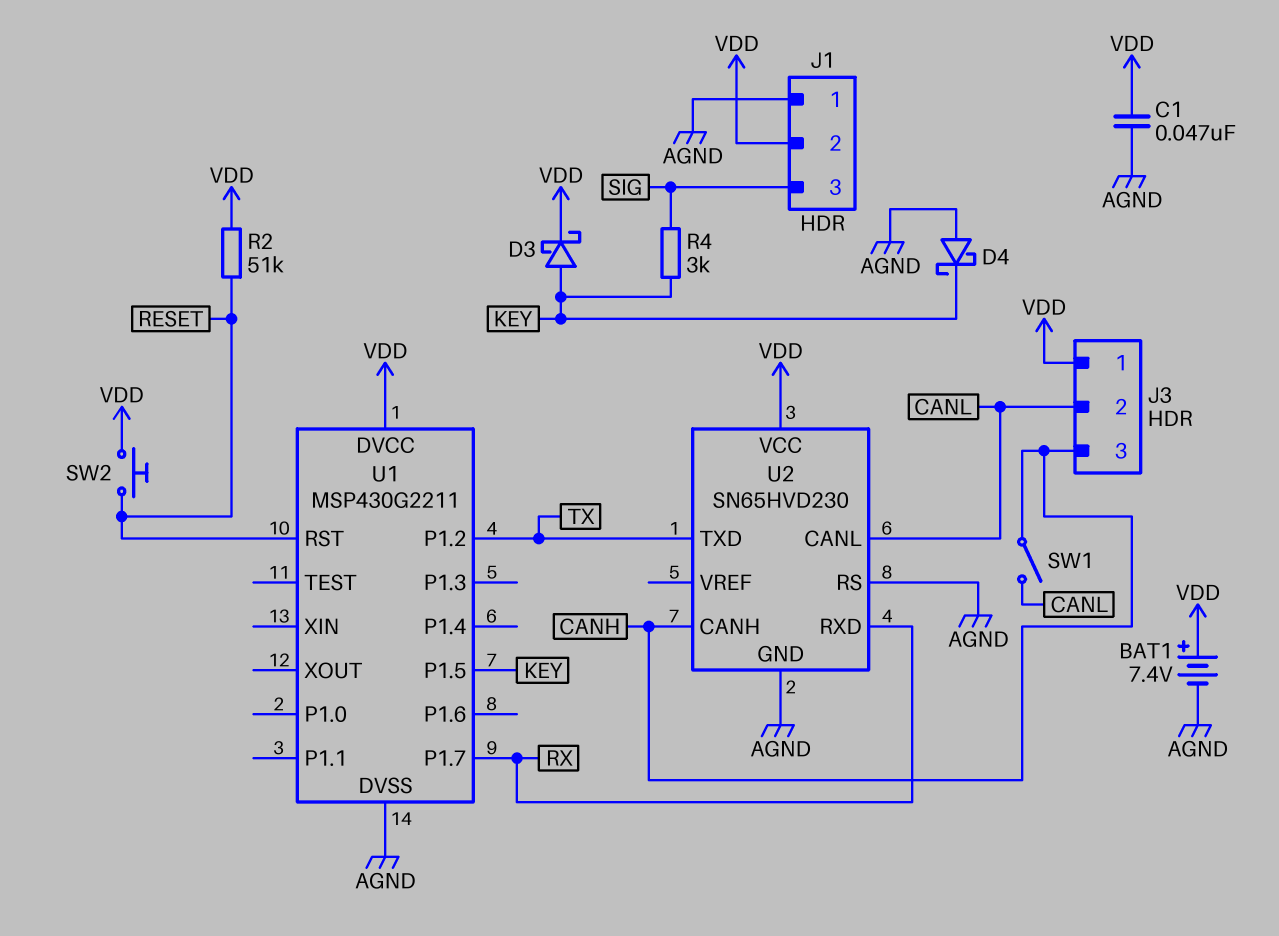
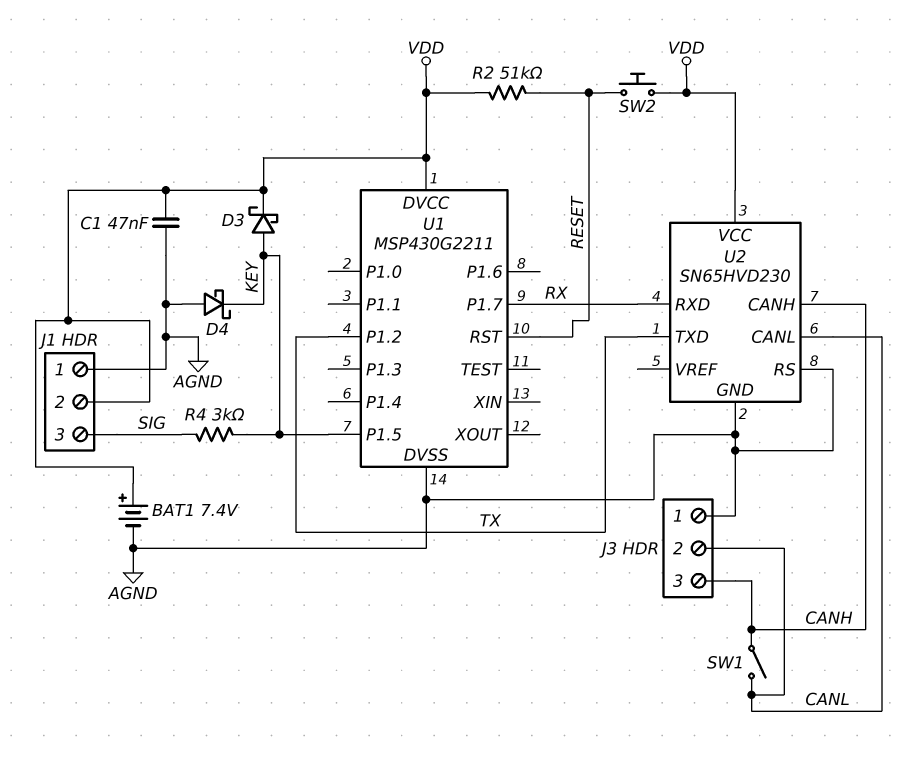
J3 pin 1: VDD -> AGND

